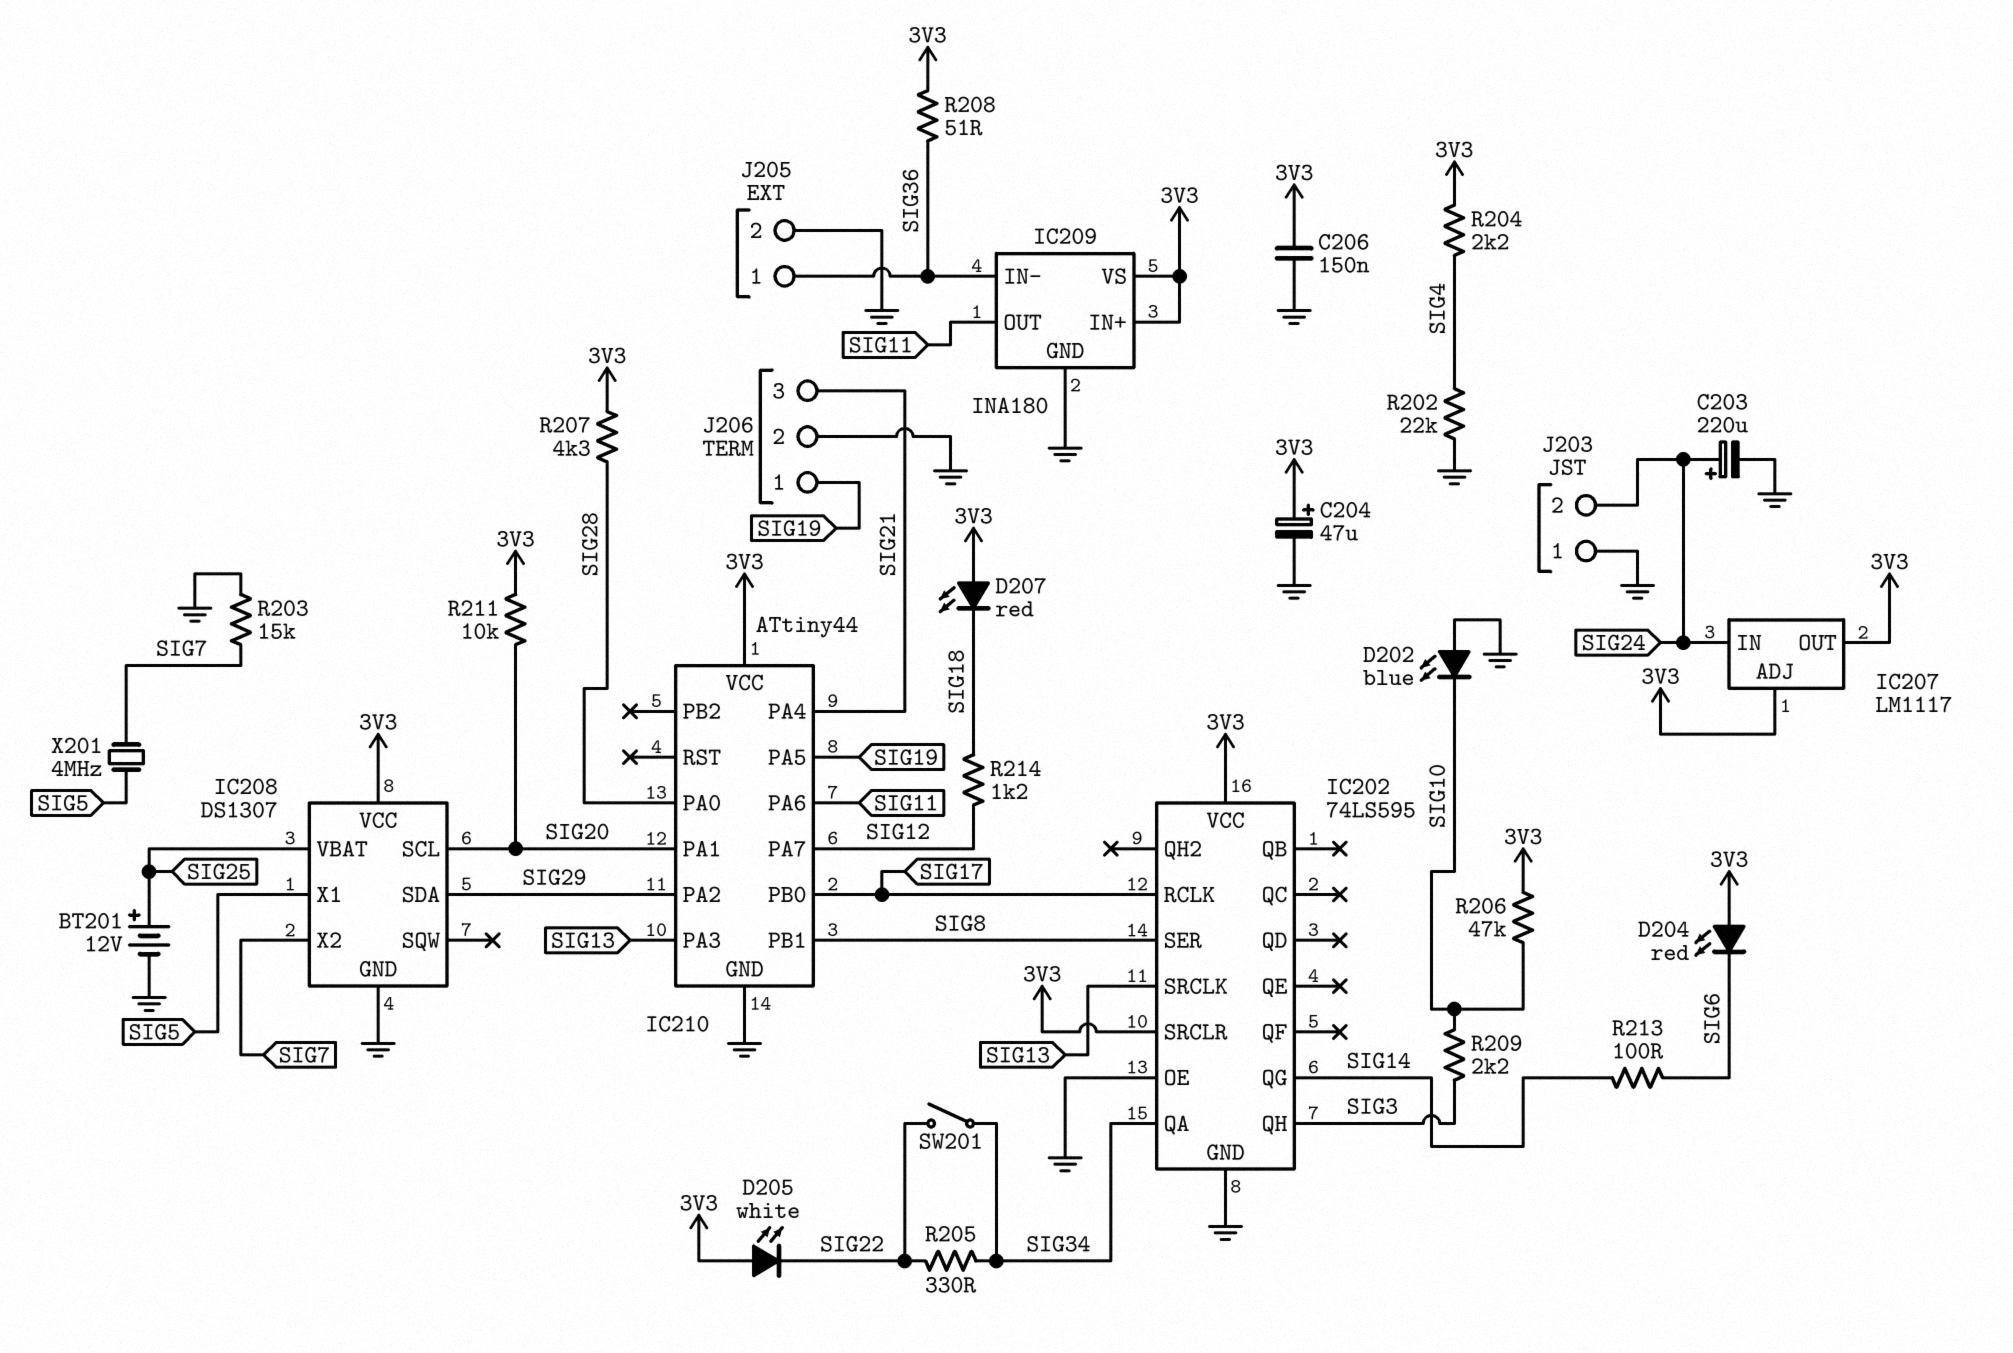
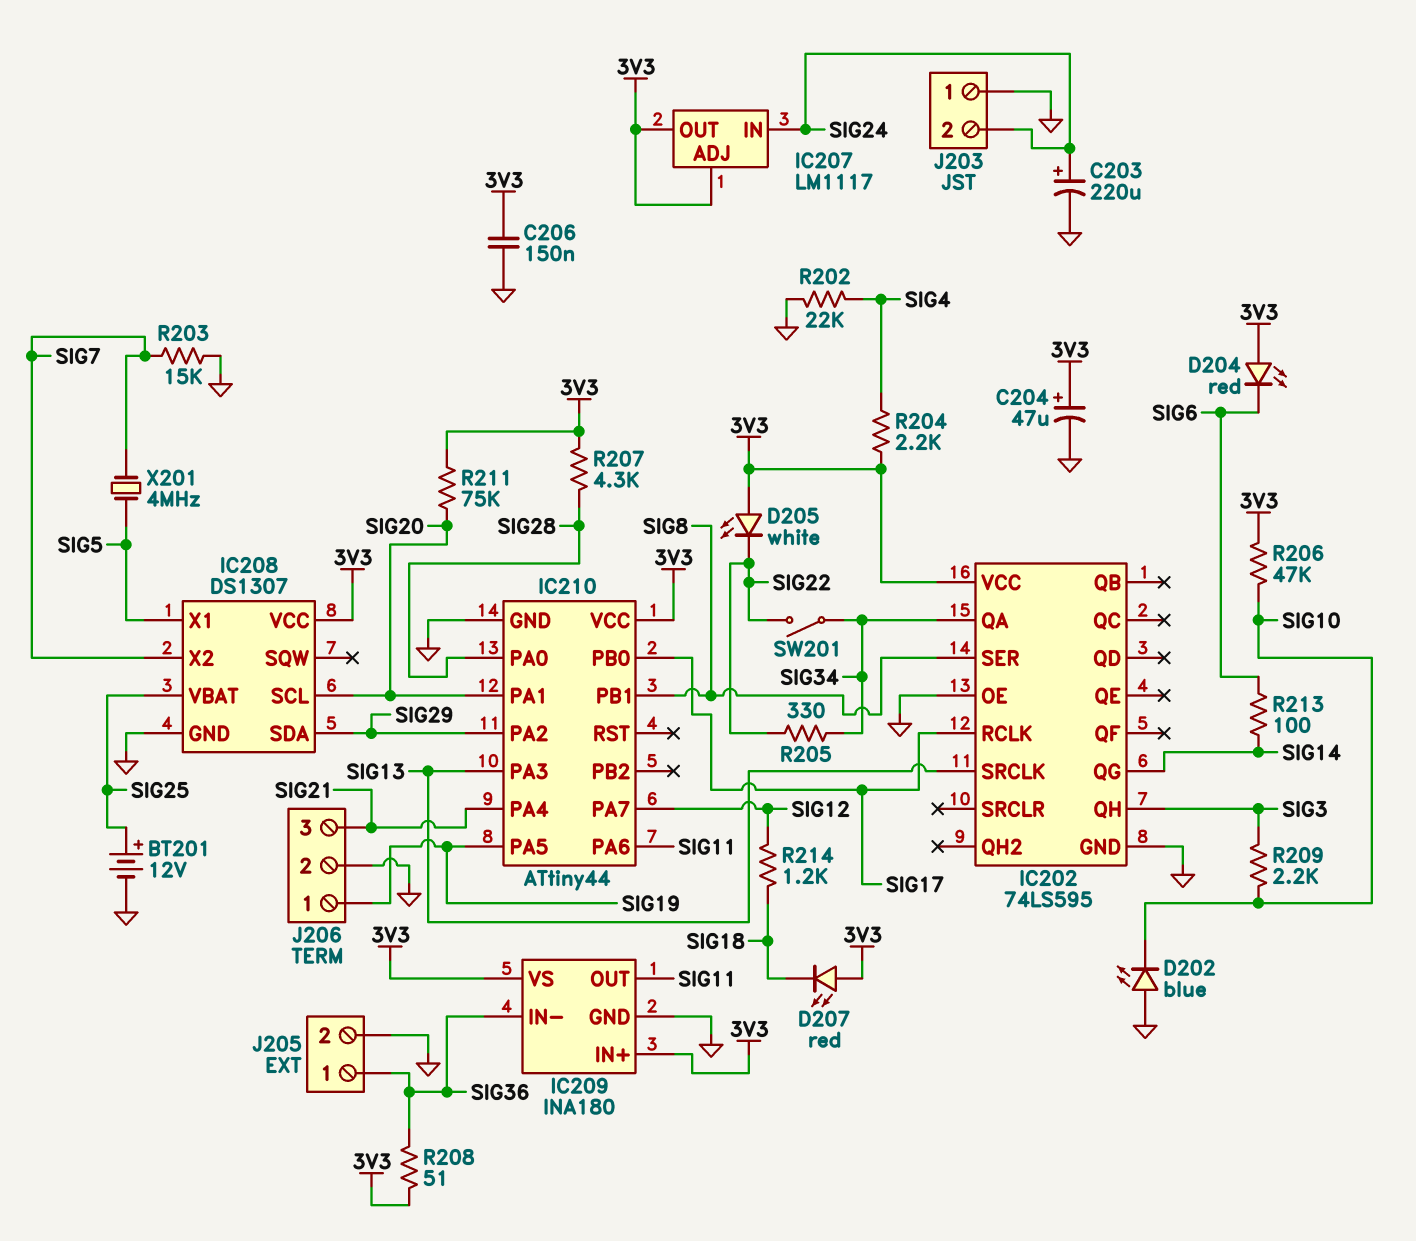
IC202 pin SRCLR: 3V3 -> none
R211: 10k (3V3, SIG20) -> 75k (3V3, SIG20)

